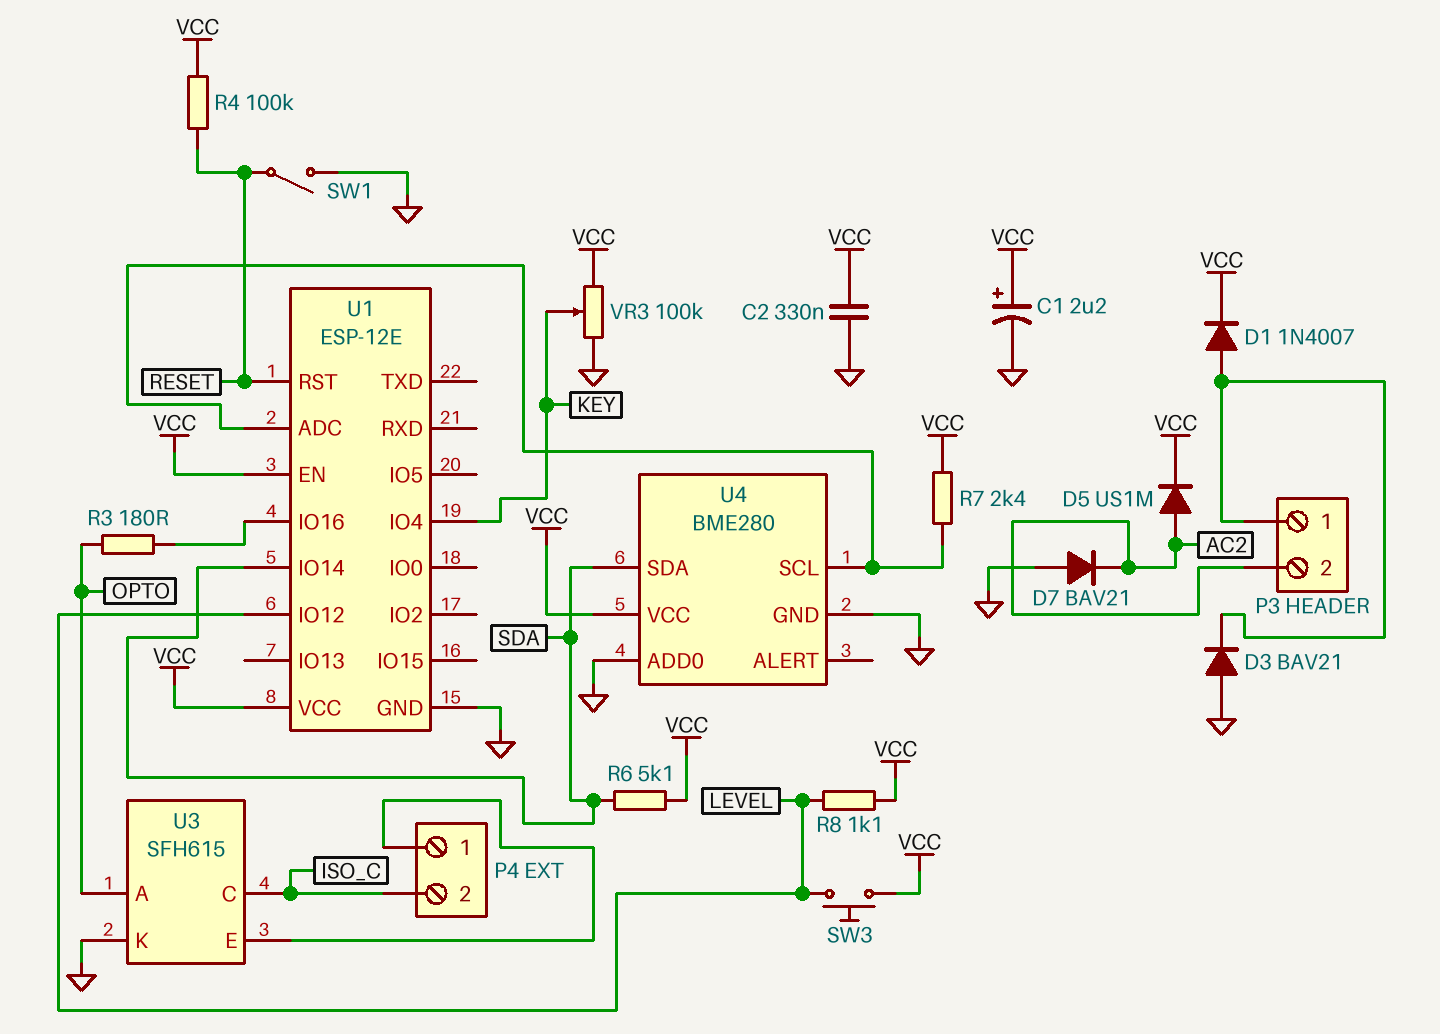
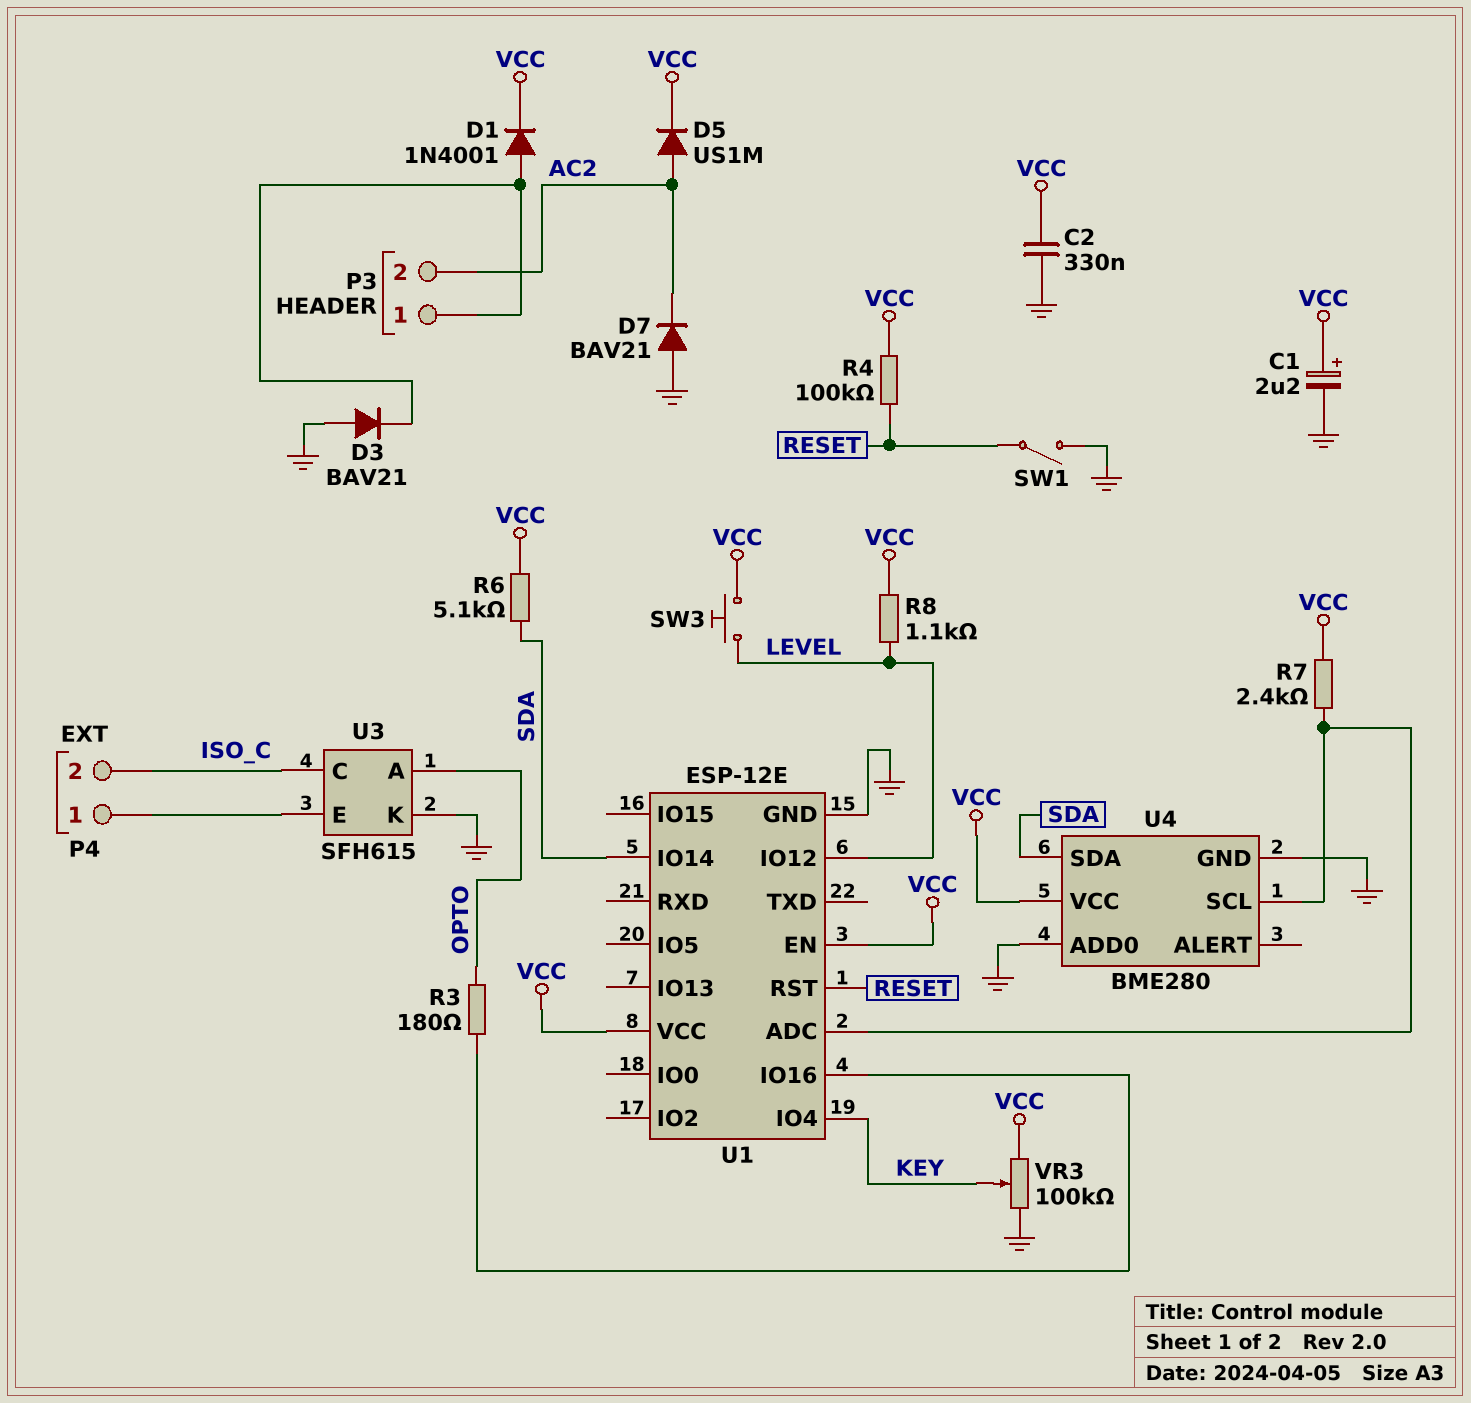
D1: diode 1N4007 (A P3/1, K VCC) -> diode 1N4001 (A P3/1, K VCC)

